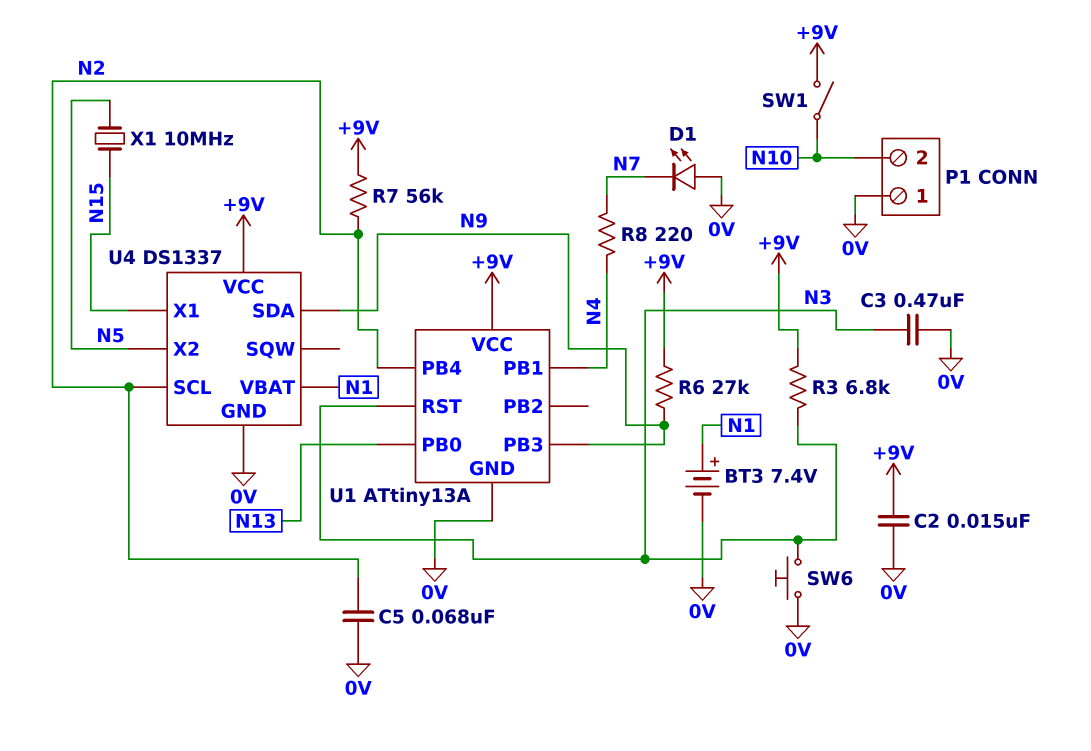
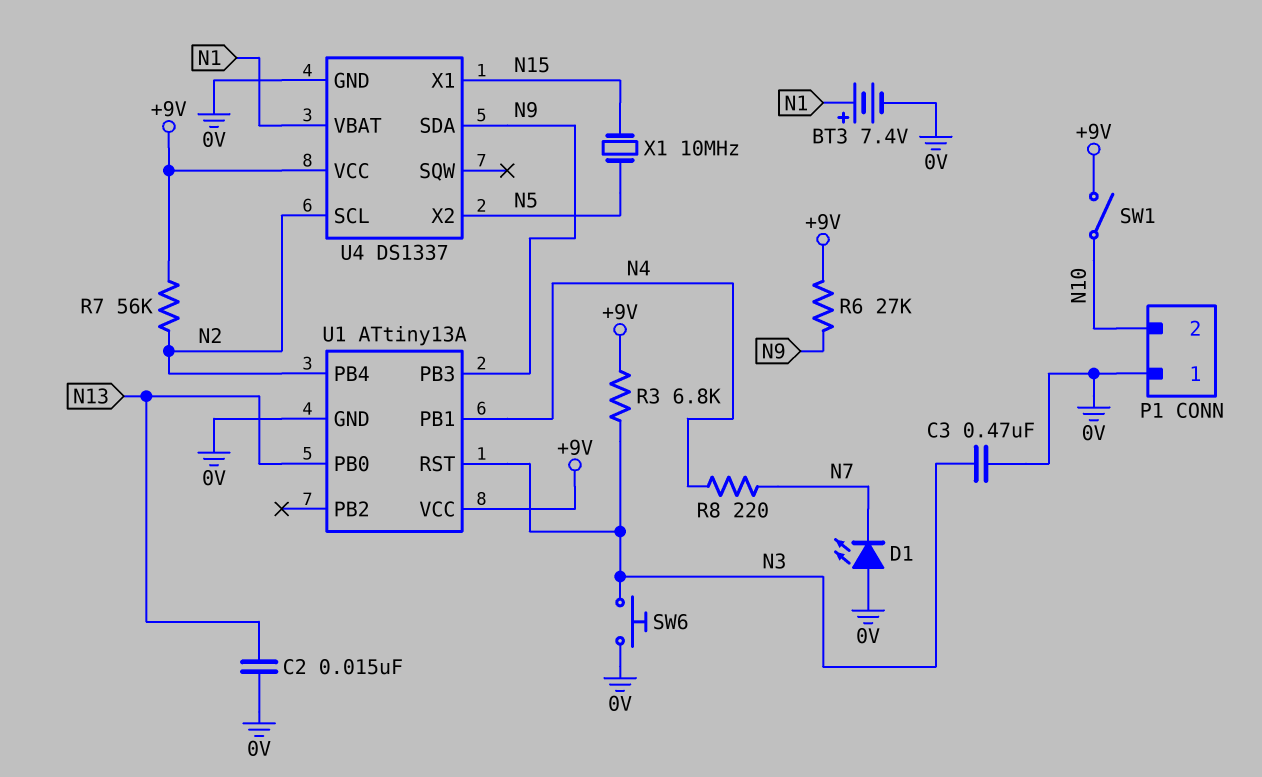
C2: 15nF (+9V, 0V) -> 15nF (0V, N13)
C5: 68nF (0V, N2) -> none

